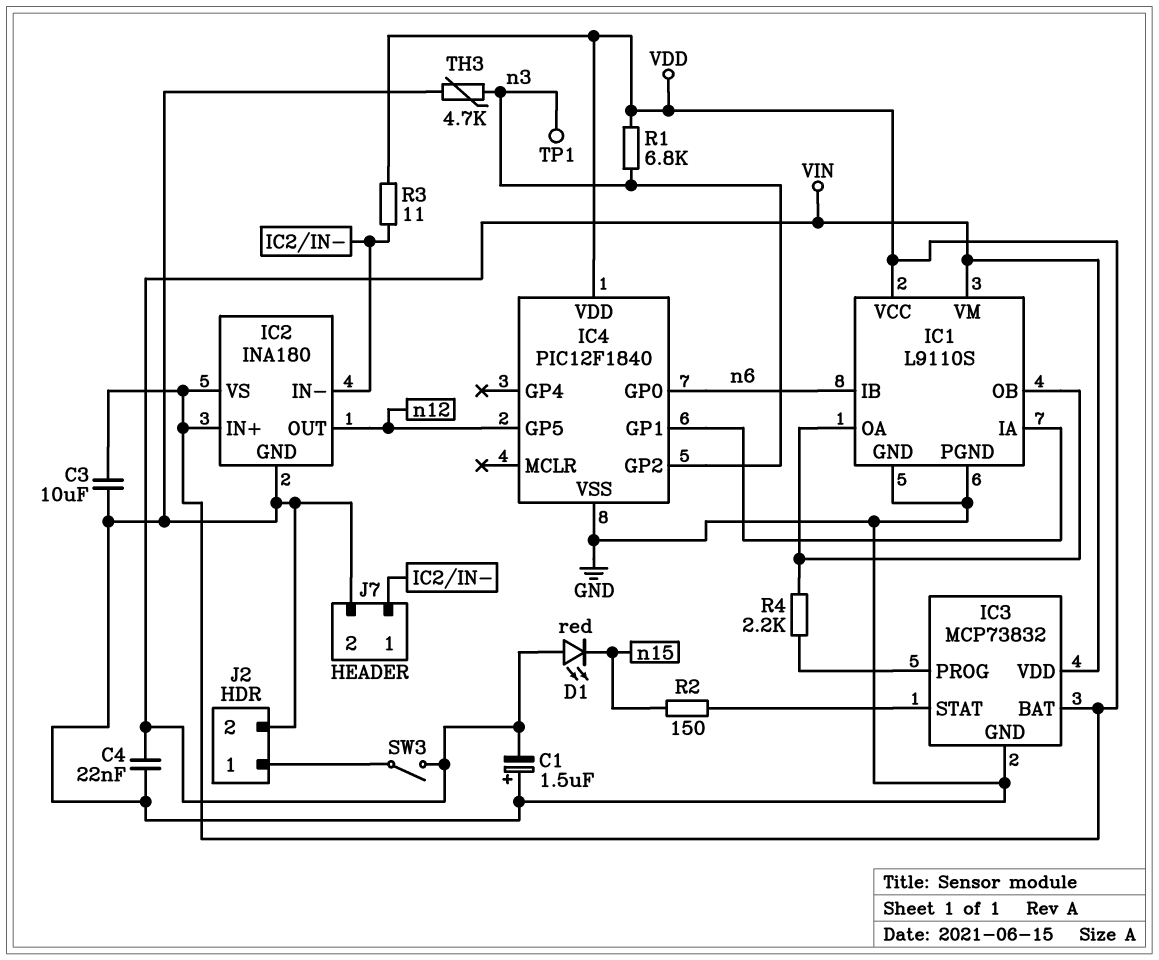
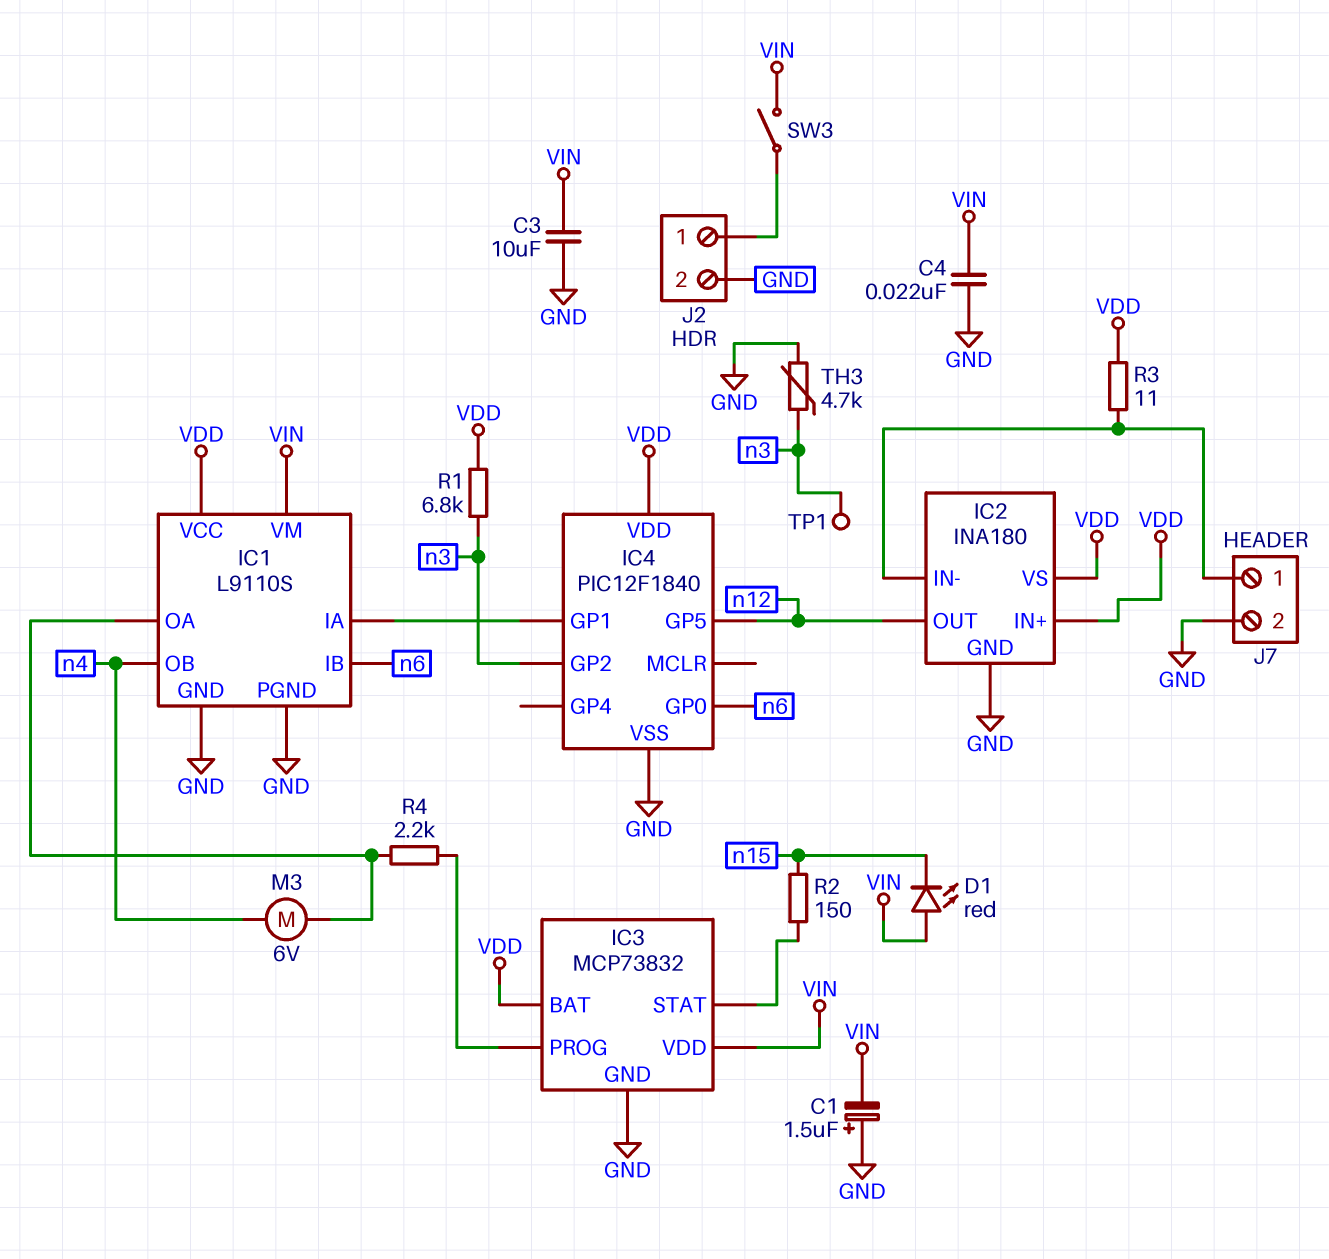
C3: 10uF (GND, VDD) -> 10uF (GND, VIN)
IC1 pin OB: IC1/OA -> n4
M3: none -> motor 6V (IC1/OA, n4)

